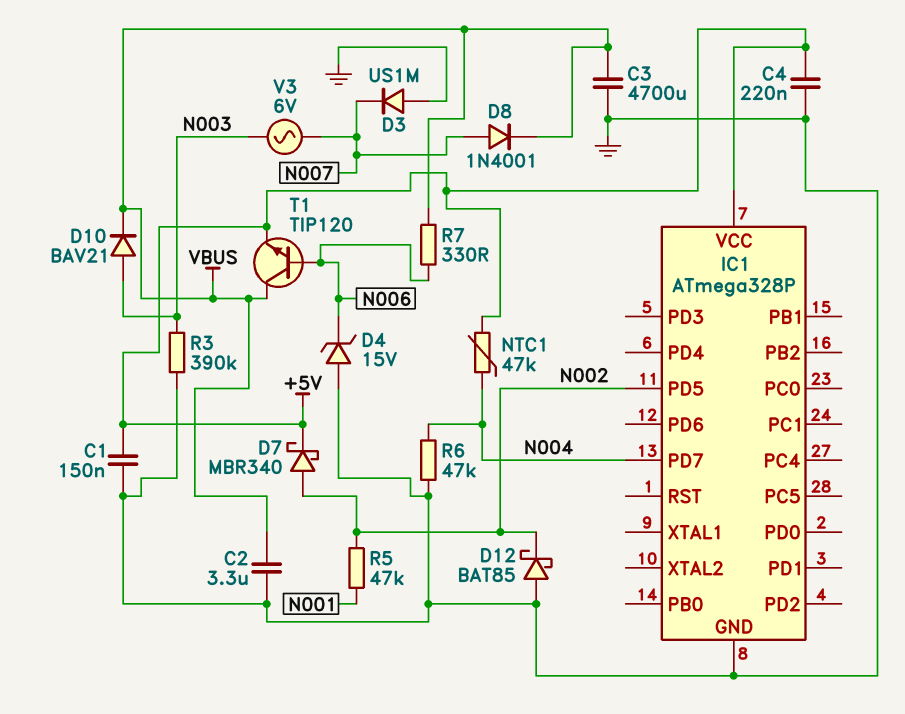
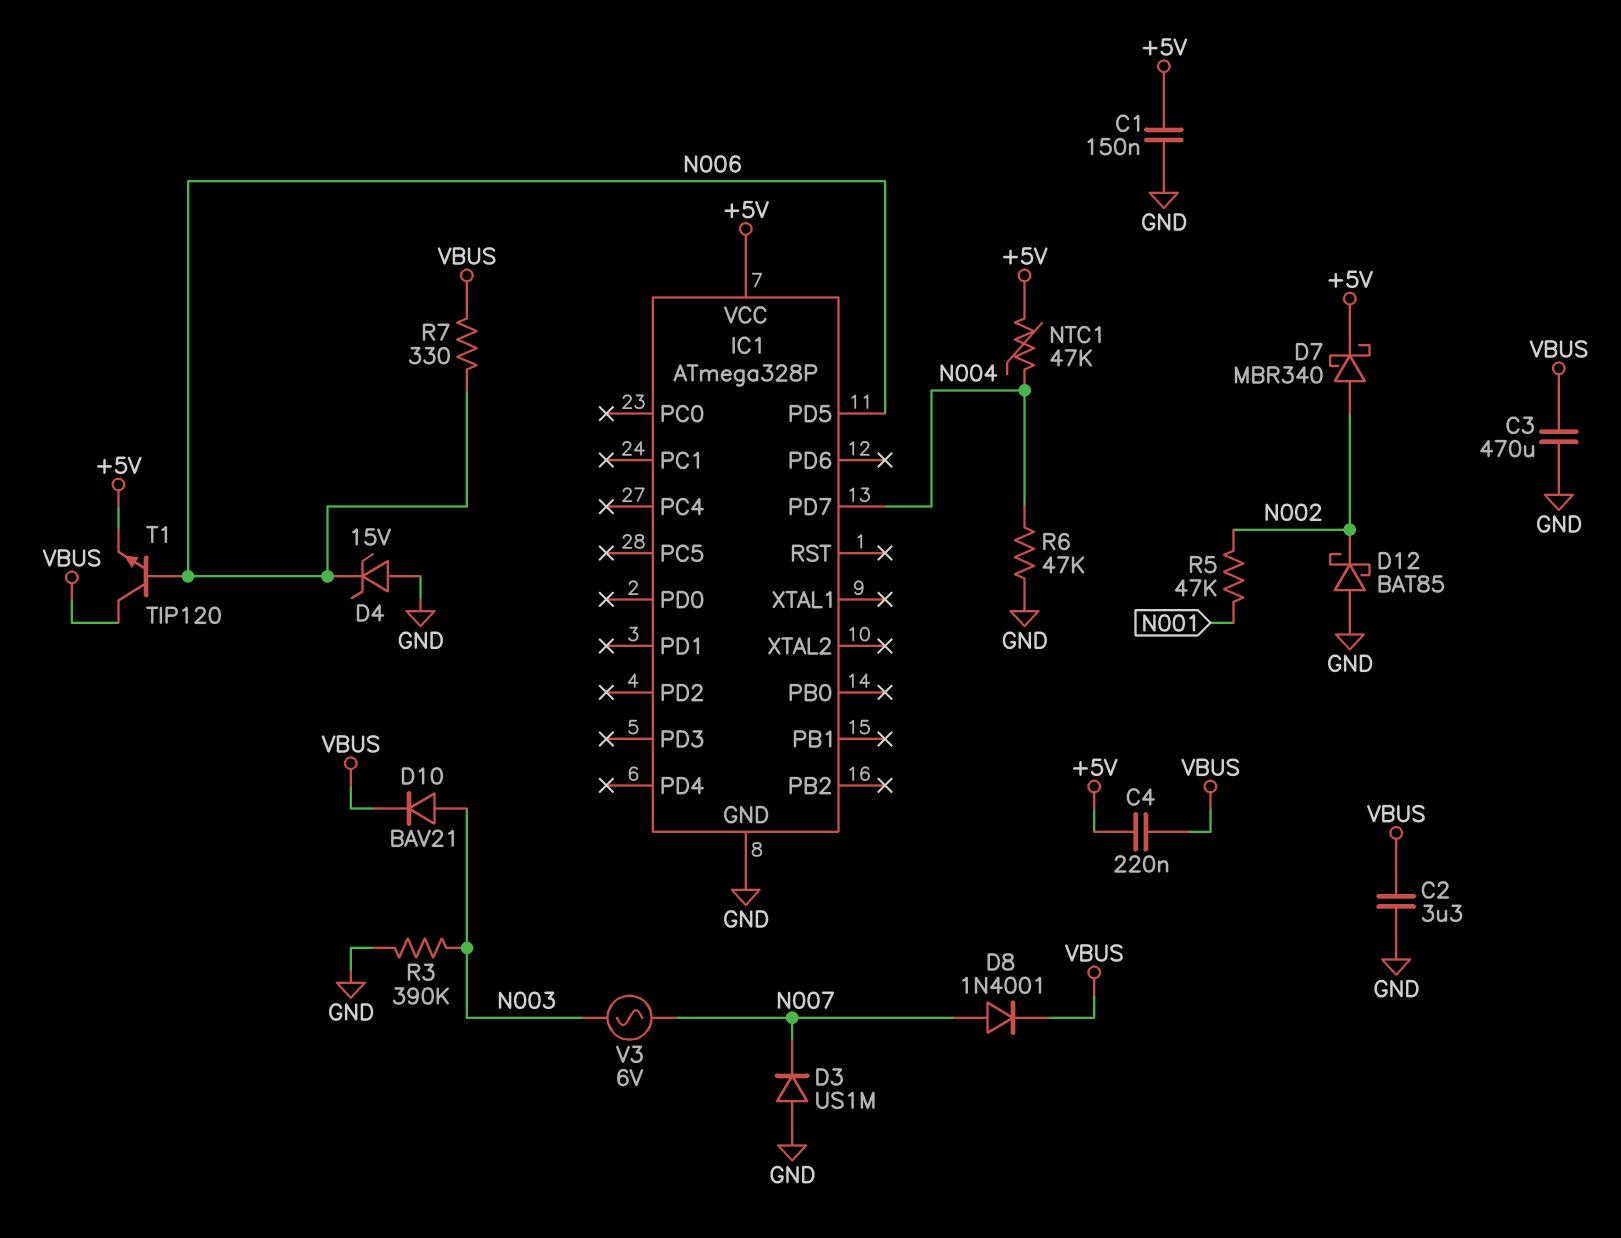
C3: 4700uF (GND, VBUS) -> 470uF (GND, VBUS)
C4: 220nF (+5V, GND) -> 220nF (+5V, VBUS)
IC1 pin PD5: N002 -> N006

